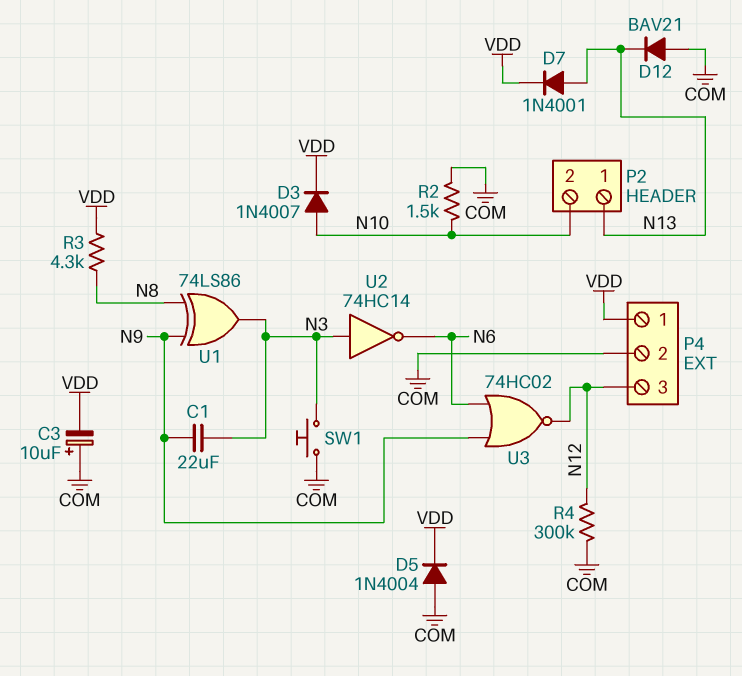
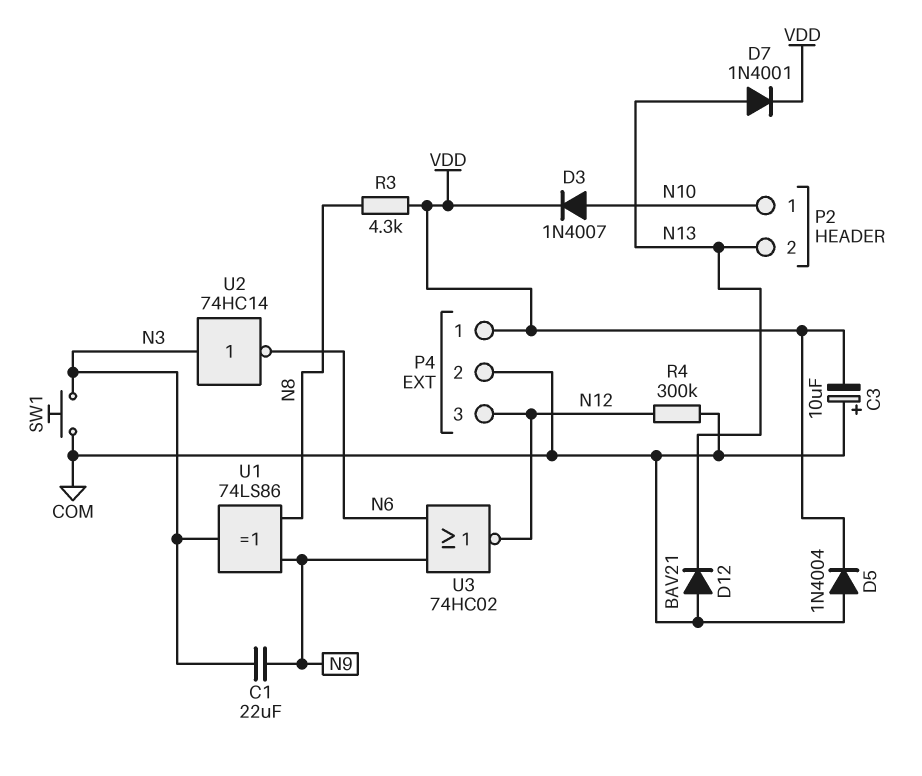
P2 pin 1: N13 -> N10
P2 pin 2: N10 -> N13
R2: 1.5k (COM, N10) -> none

